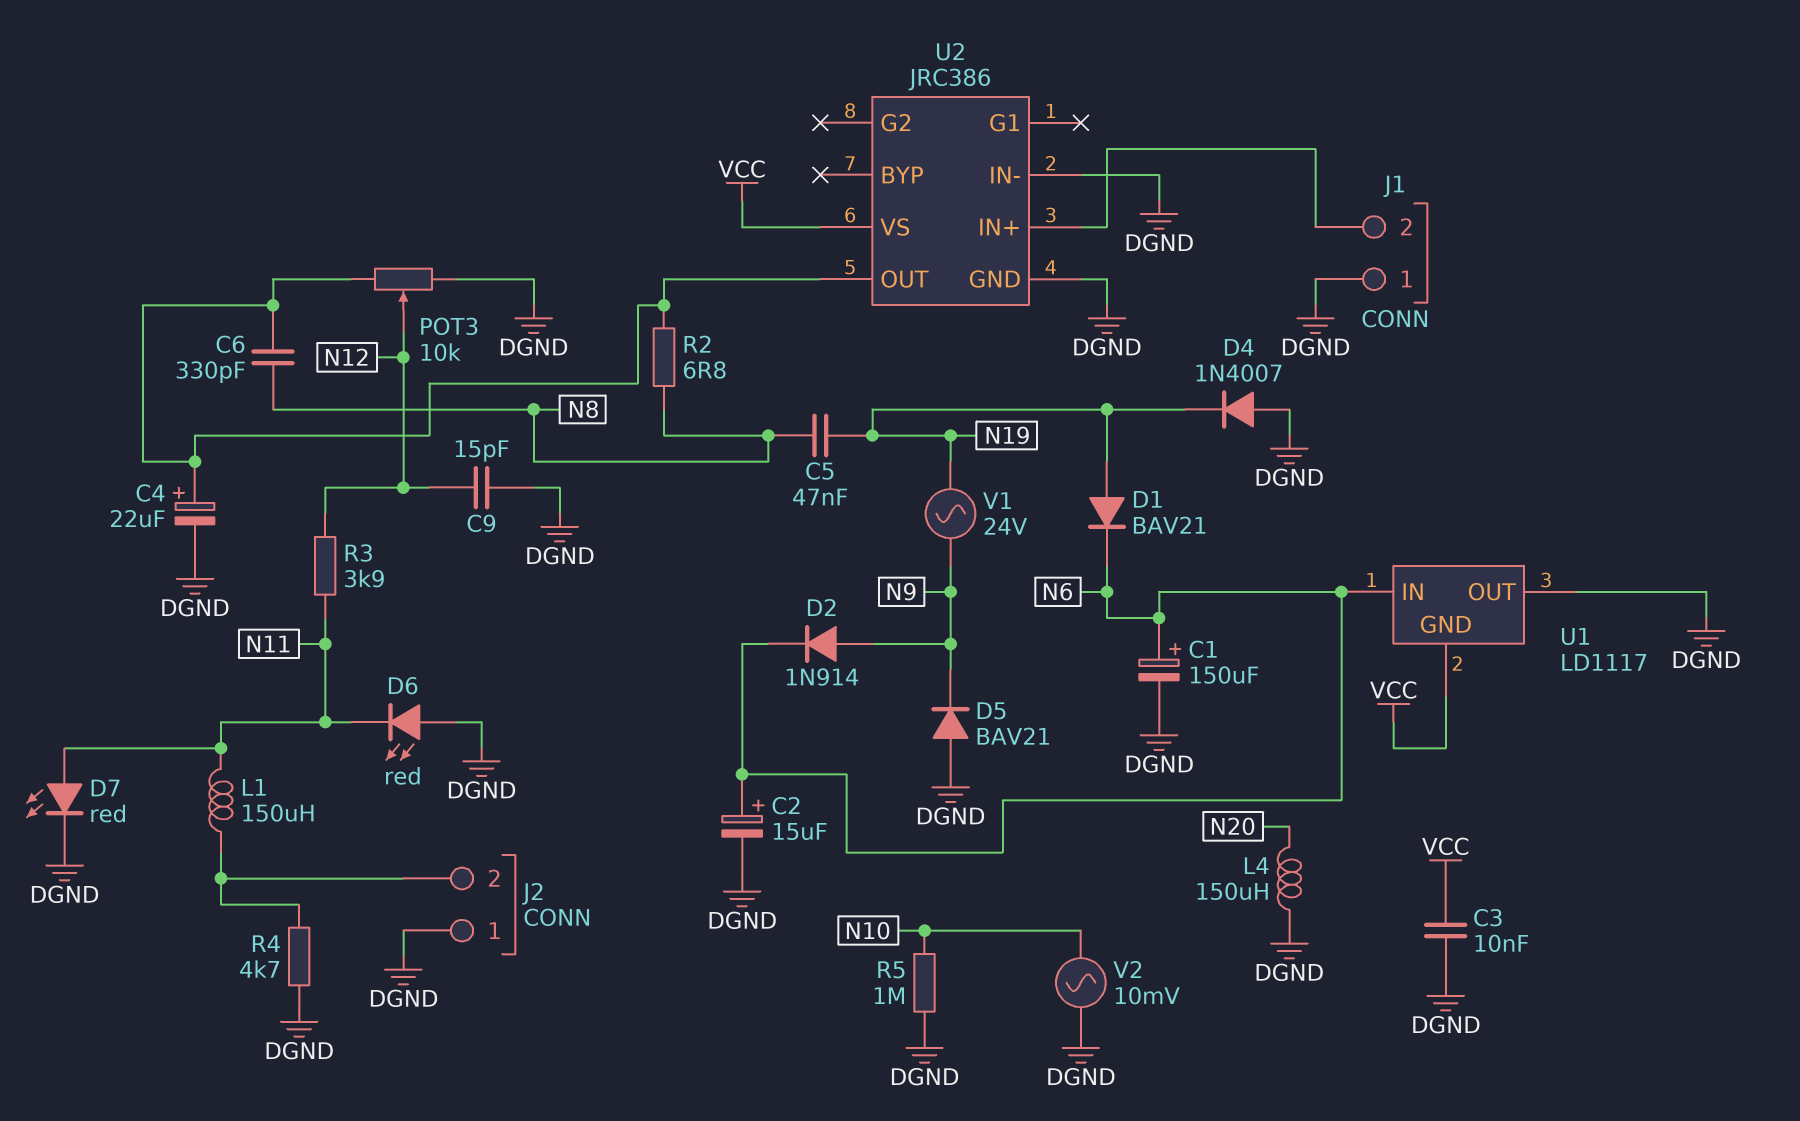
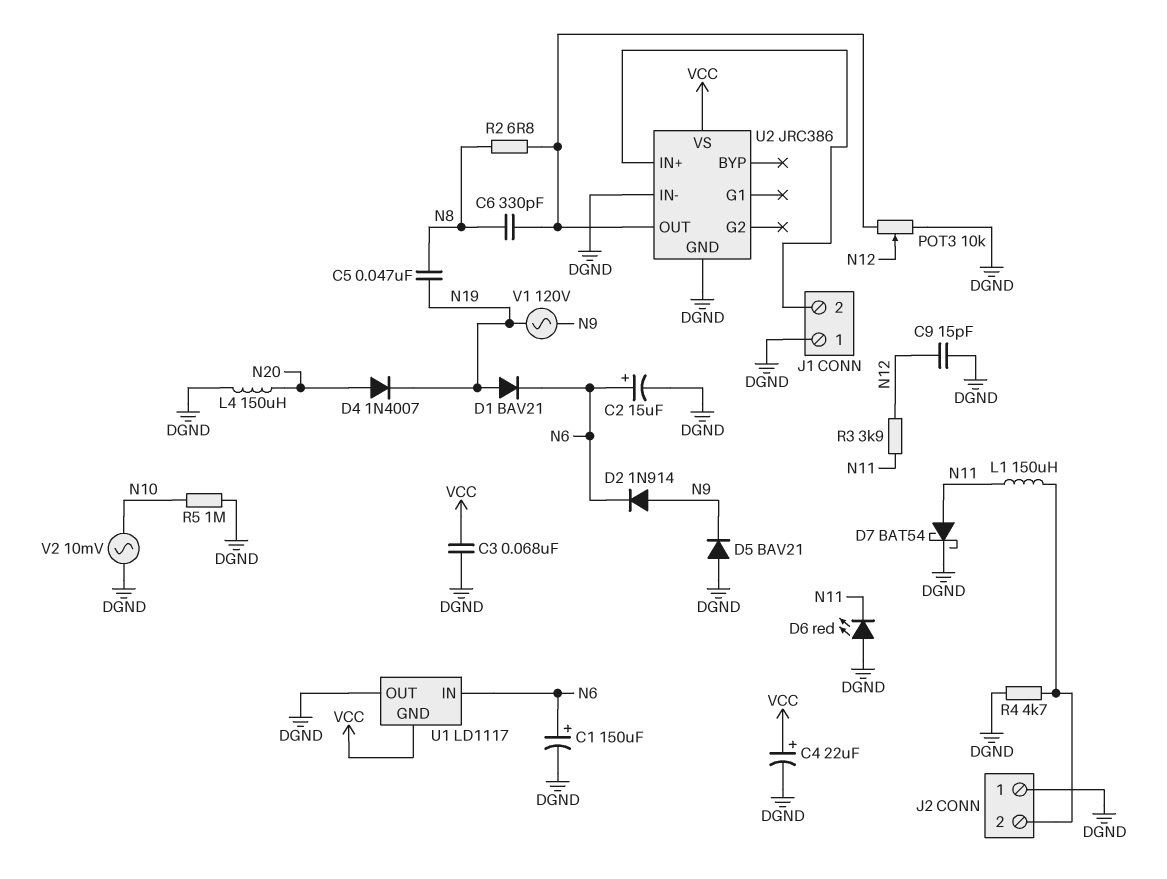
C3: 10nF (DGND, VCC) -> 68nF (DGND, VCC)
C4: 22uF (plus U2/OUT, minus DGND) -> 22uF (plus VCC, minus DGND)
D4: diode 1N4007 (A DGND, K N19) -> diode 1N4007 (A N20, K N19)
D7: LED red (A N11, K DGND) -> schottky BAT54 (A N11, K DGND)
V1: AC 24V (N9, N19) -> AC 120V (N9, N19)

